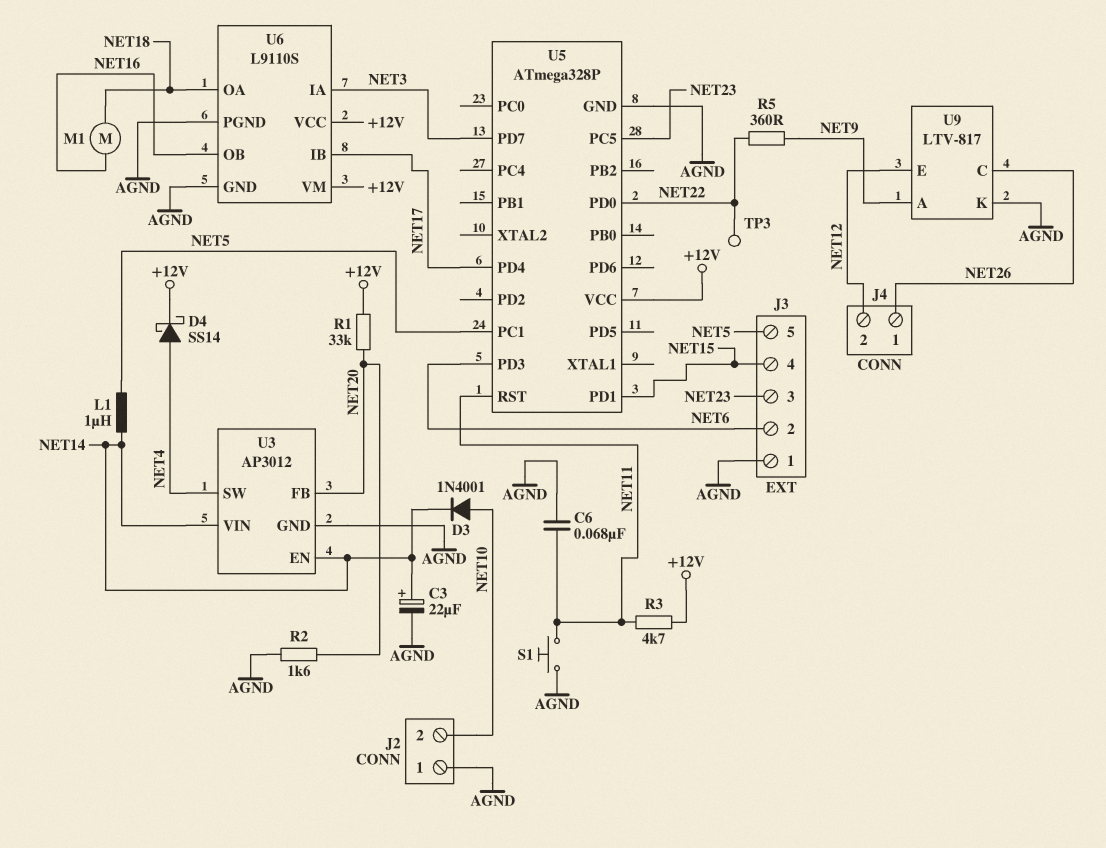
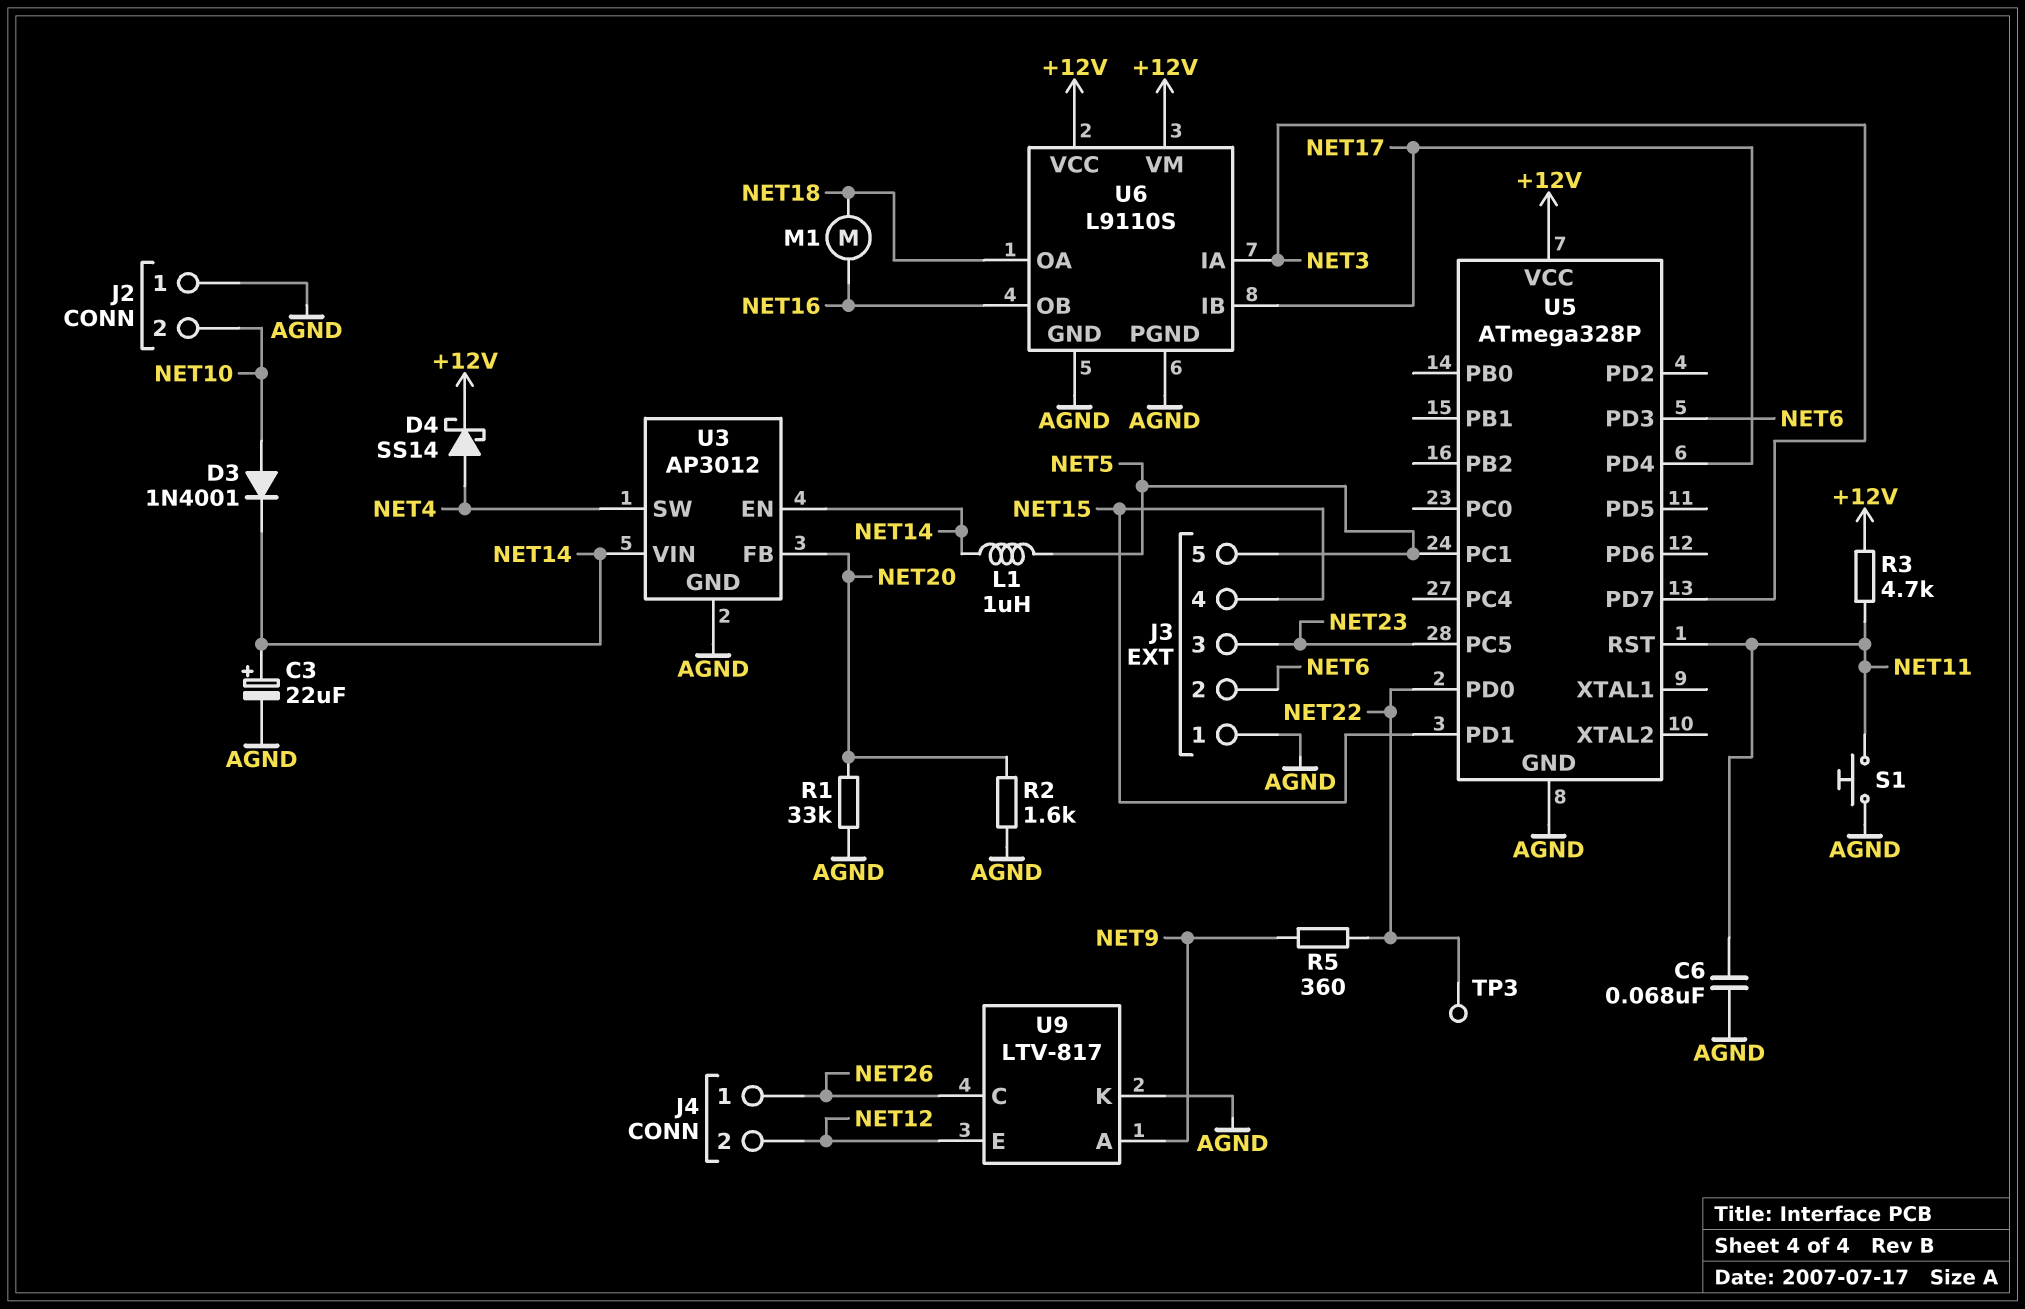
R1: 33k (+12V, NET20) -> 33k (AGND, NET20)

